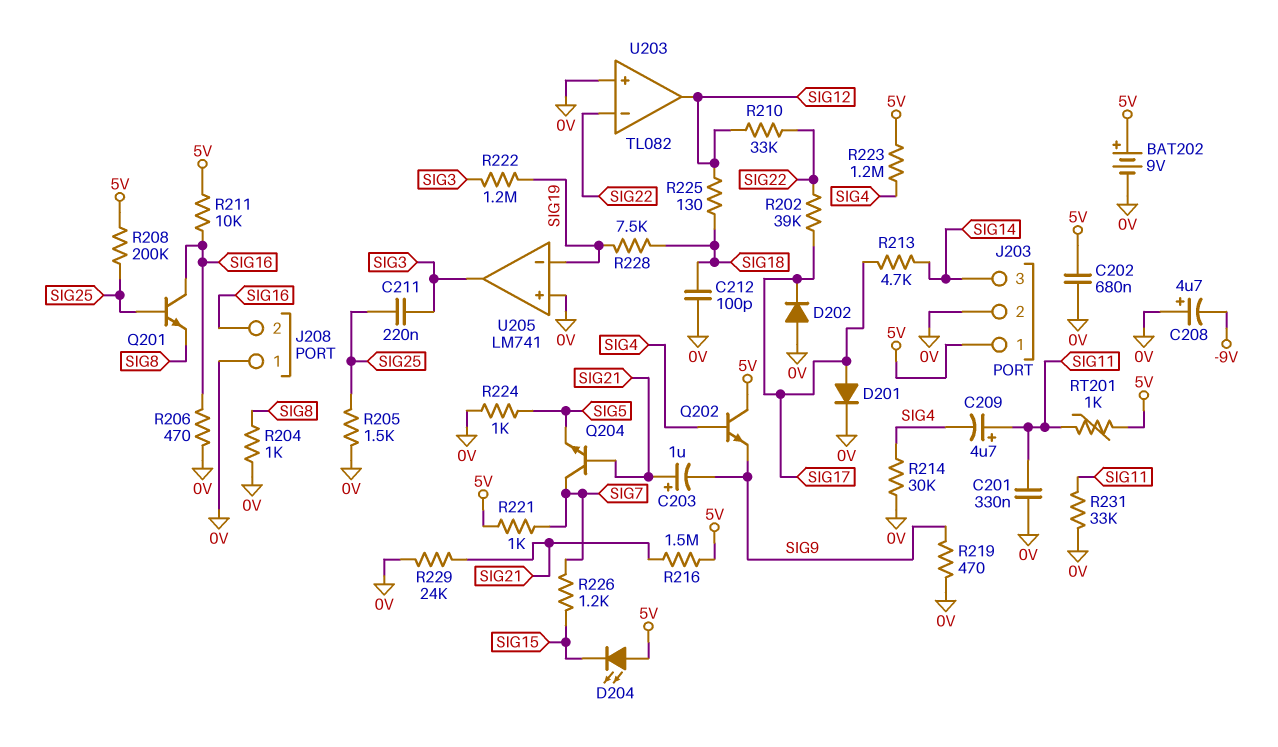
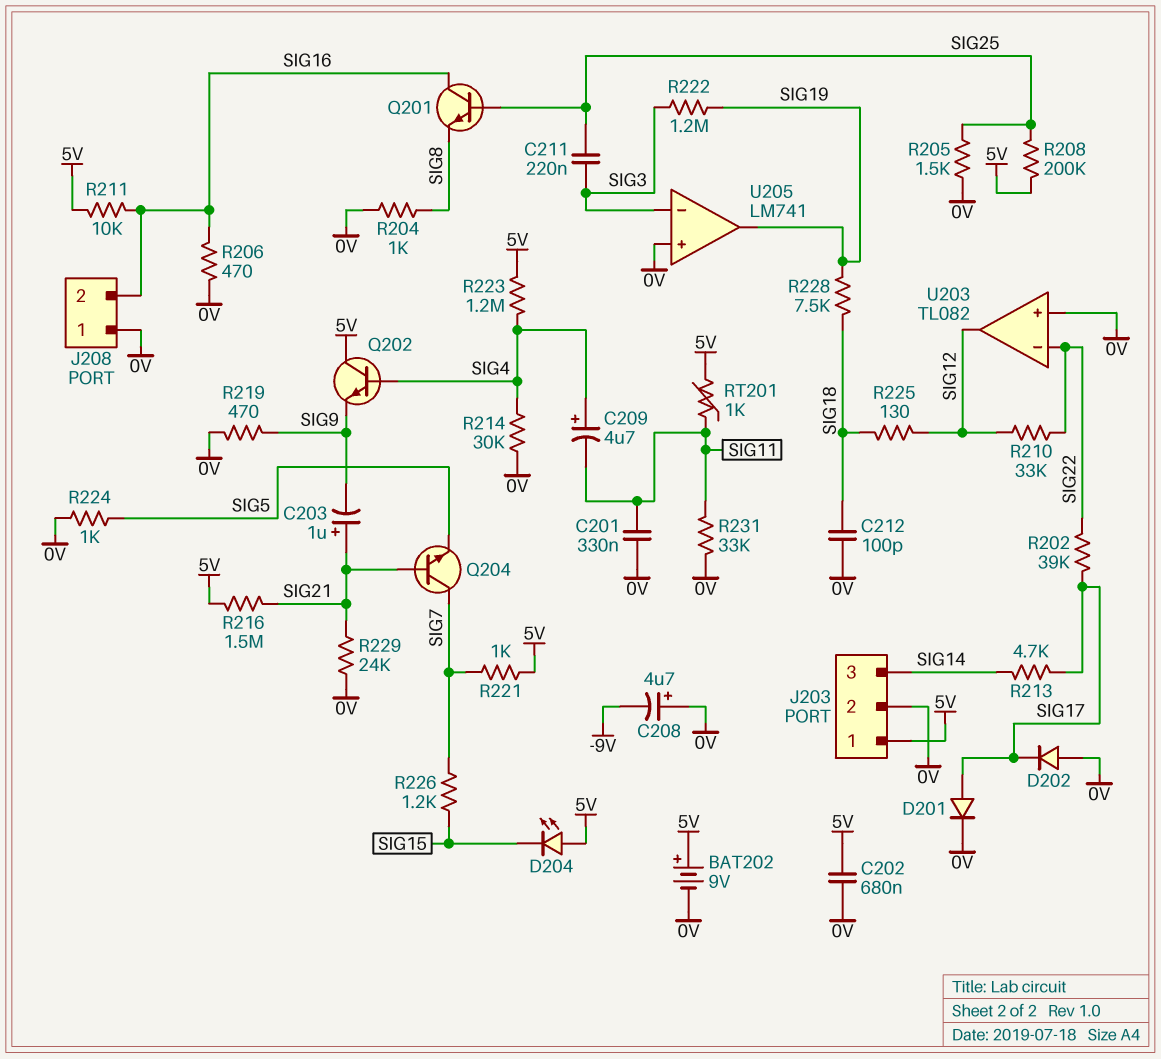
C209: 4.7uF (plus SIG11, minus SIG4) -> 4.7uF (plus SIG4, minus SIG11)
U205 pin in-: SIG19 -> SIG3
U205 pin out: SIG3 -> SIG19

